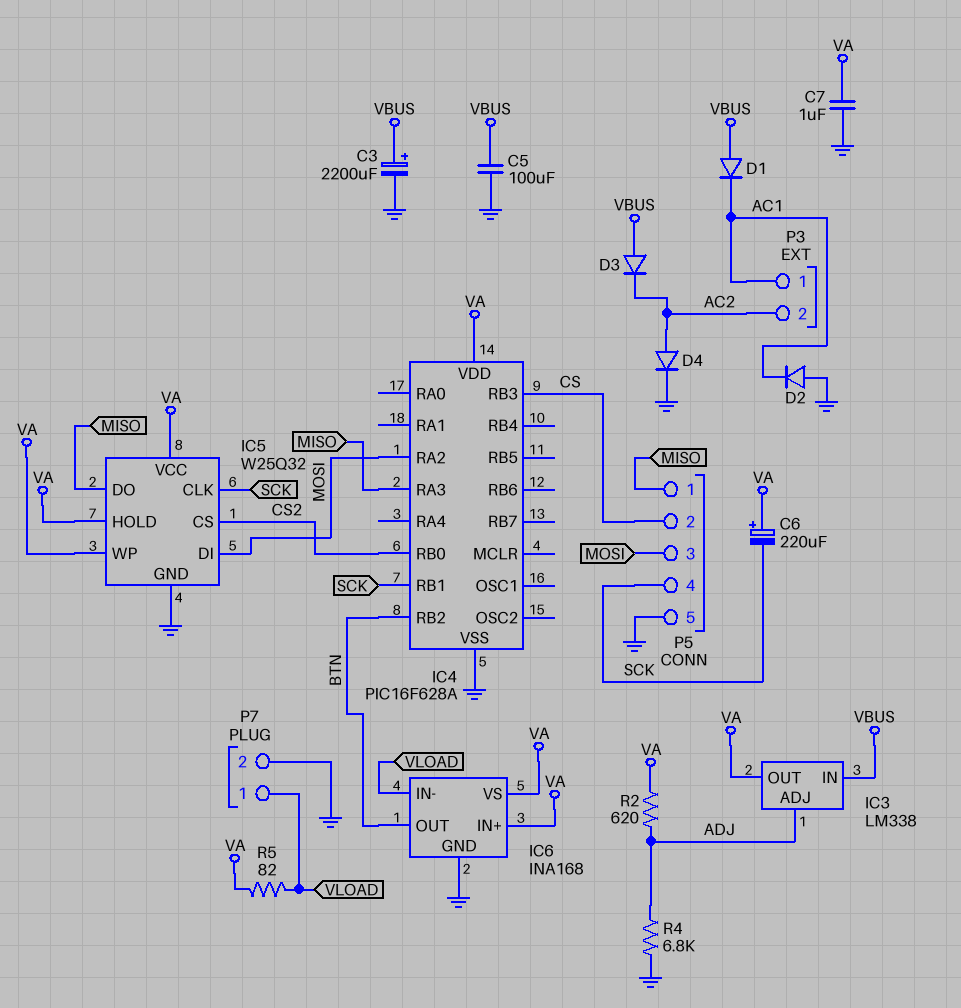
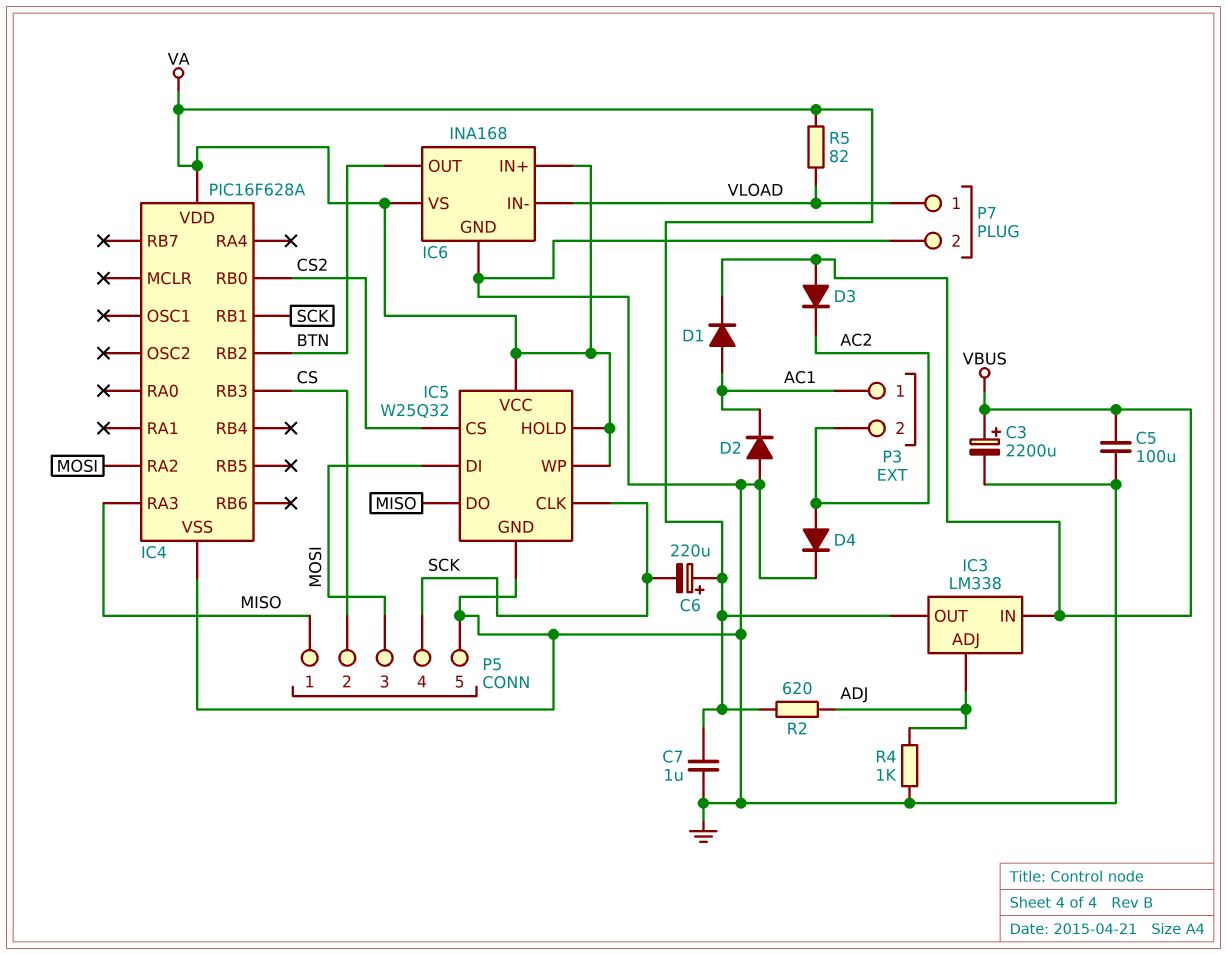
D1: diode (A VBUS, K AC1) -> diode (A AC1, K VBUS)
R4: 6.8k (ADJ, GND) -> 1k (ADJ, GND)

